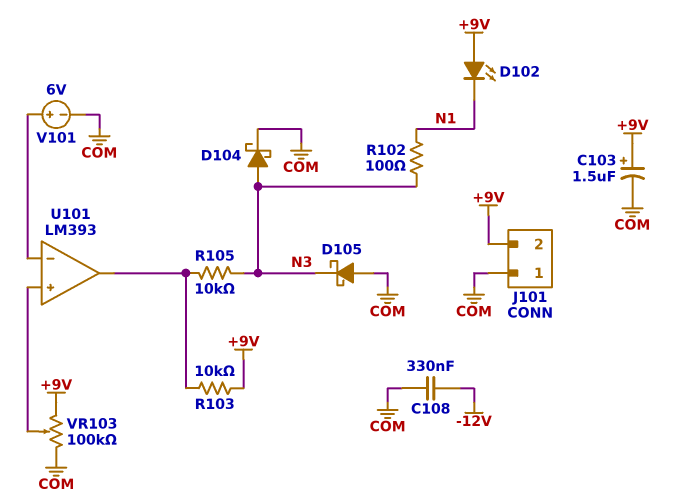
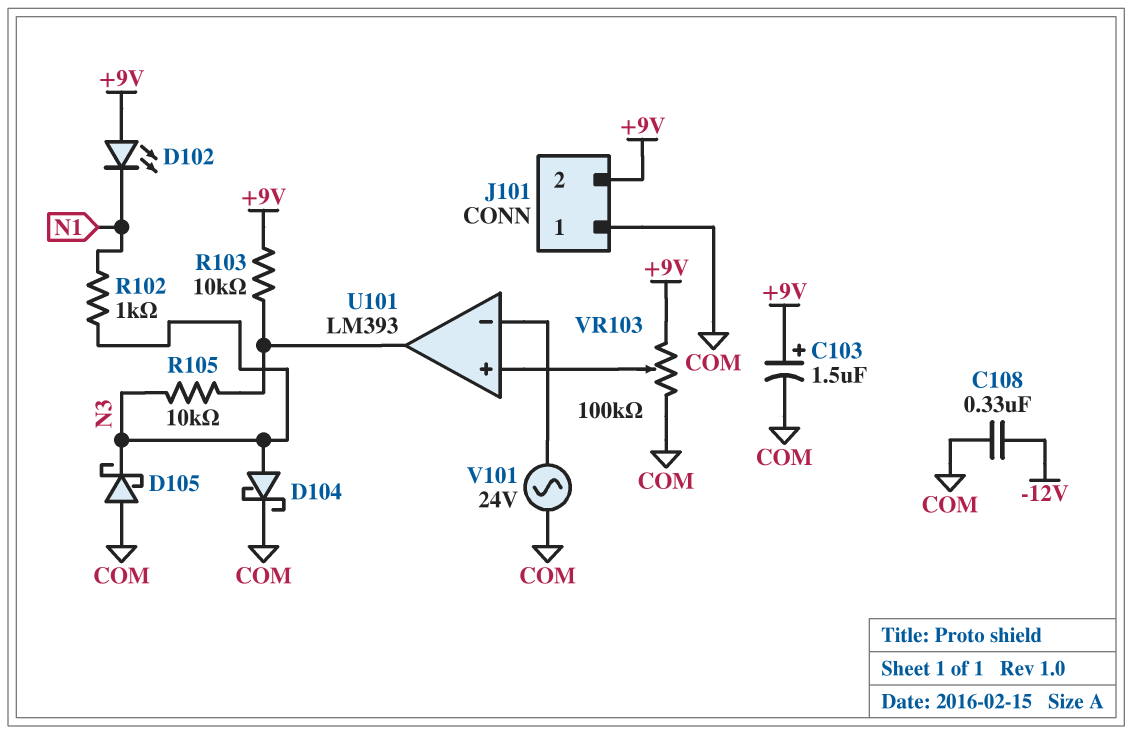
R102: 100 (N1, N3) -> 1k (N1, N3)
V101: 6V (plus U101/in-, minus COM) -> AC 24V (COM, U101/in-)

